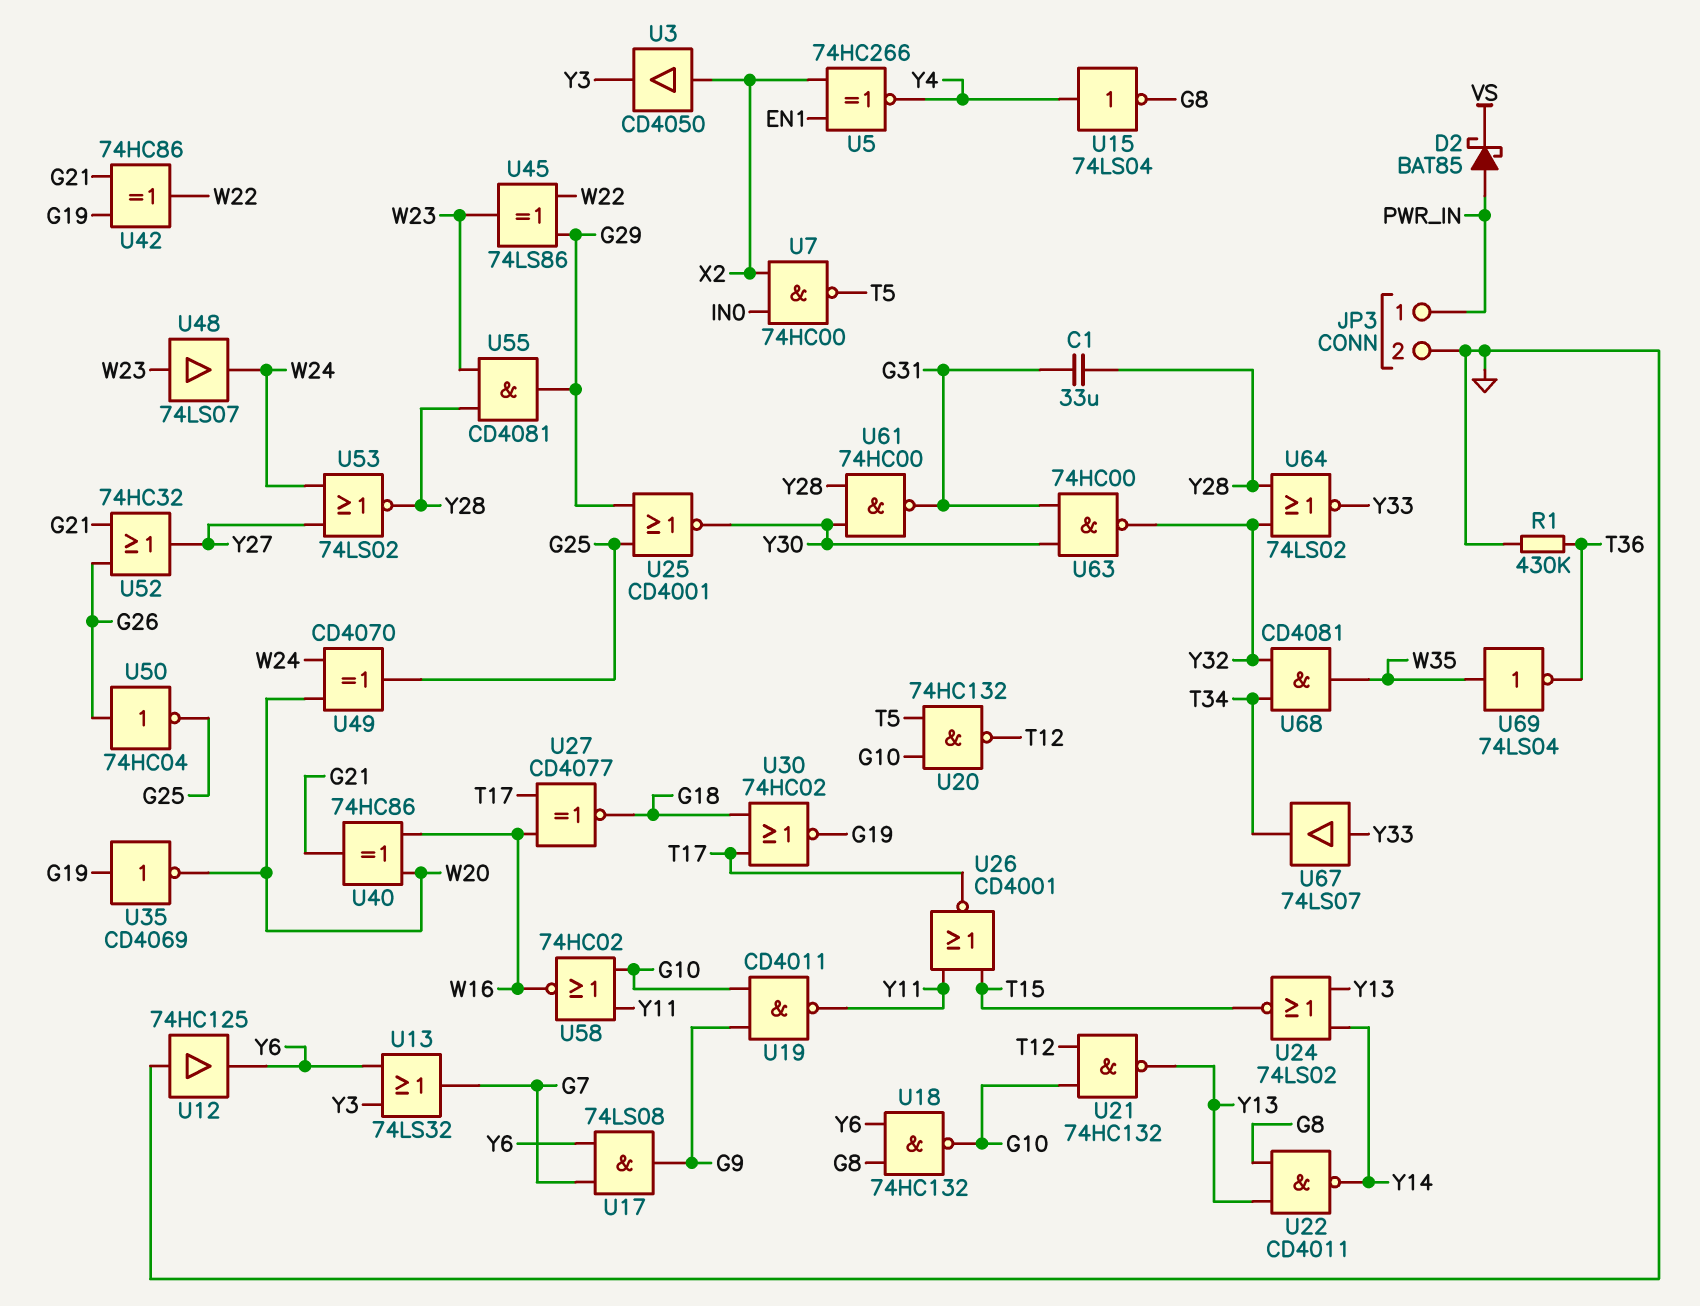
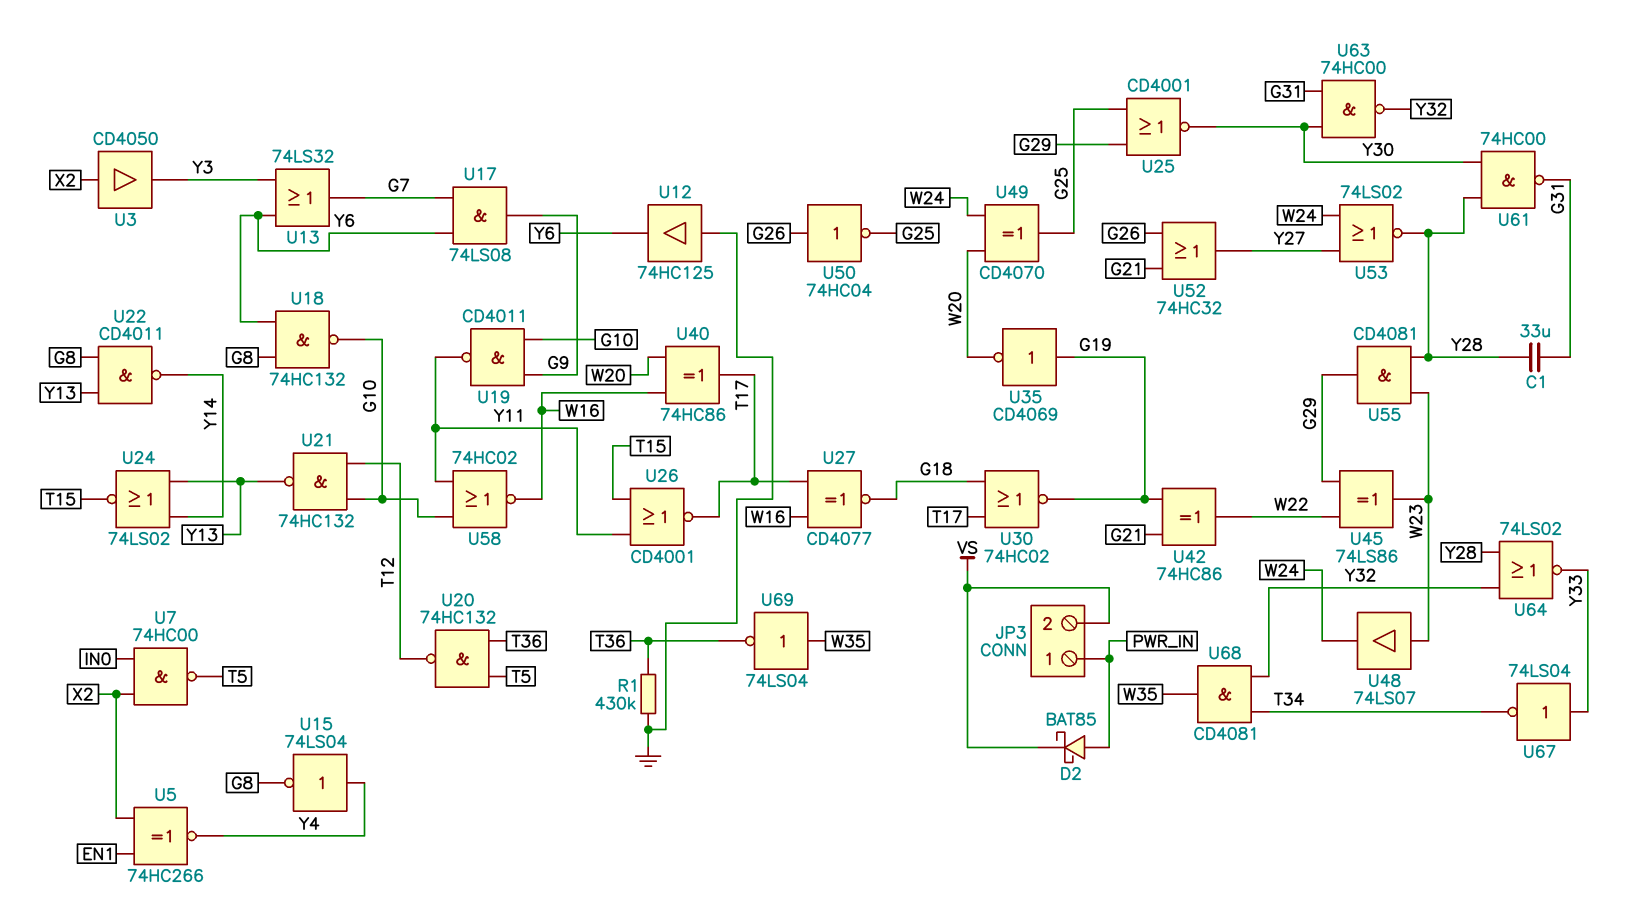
JP3 pin 2: GND -> VS
U20: NAND 74HC132 (in G10, in T5, out T12) -> NAND 74HC132 (in T5, in T36, out T12)
U40: XOR 74HC86 (in W16, in W20, out G21) -> XOR 74HC86 (in W16, in W20, out T17)
U67: buffer 74LS07 (in Y33, out T34) -> NOT 74LS04 (in Y33, out T34)

